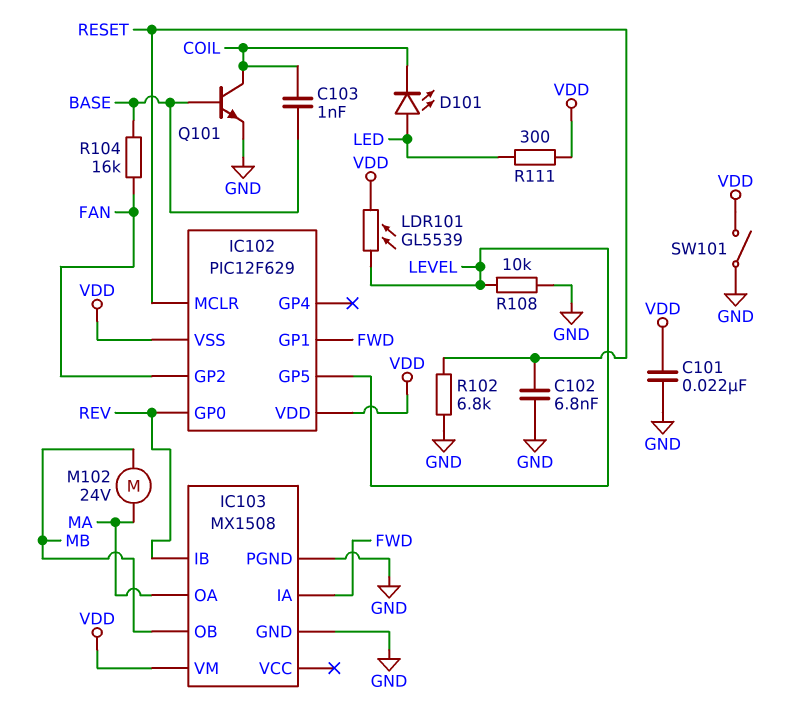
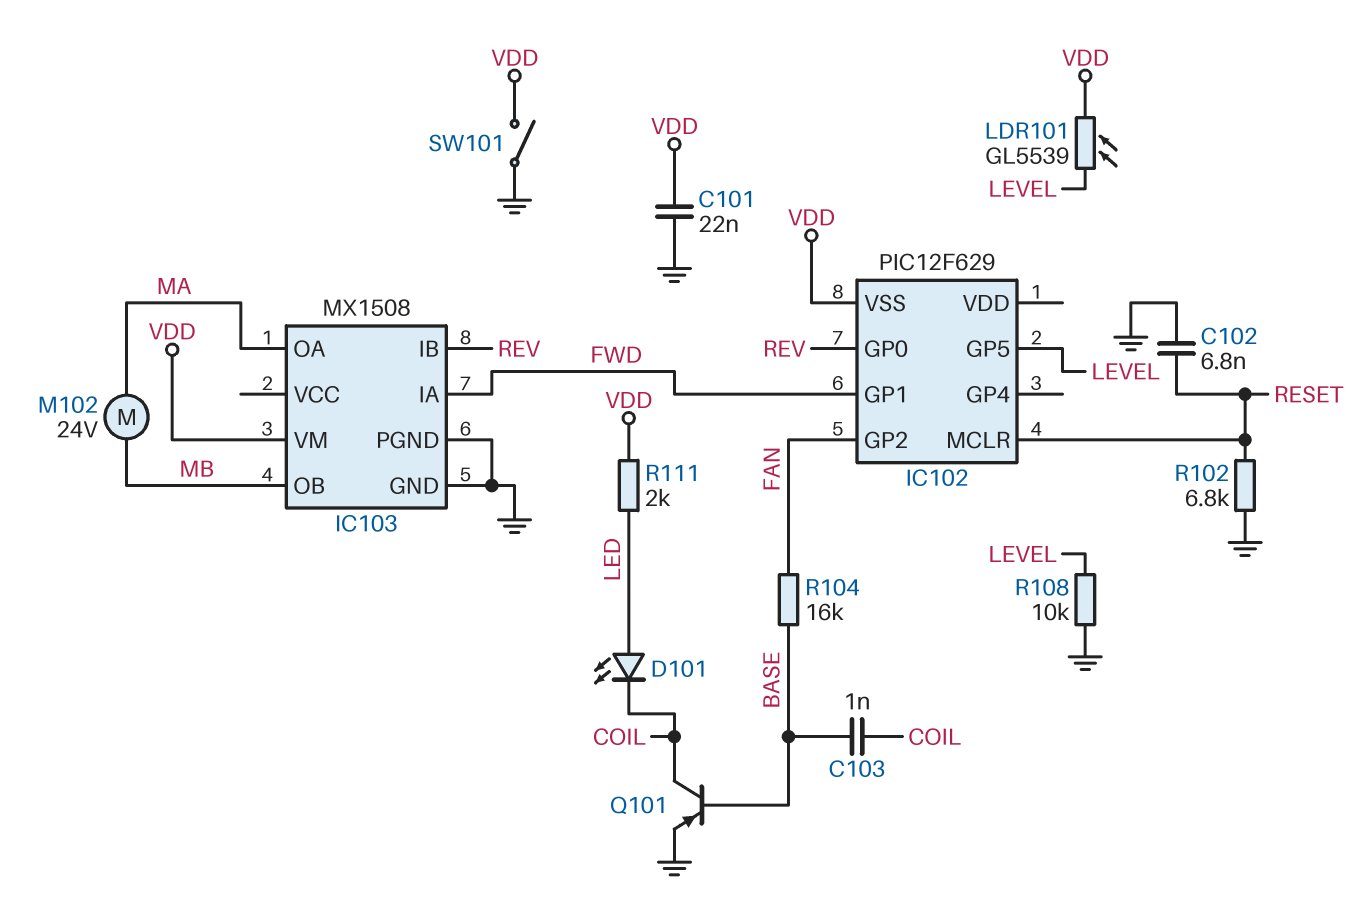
IC102 pin VDD: VDD -> none
Q101: NPN (B BASE, C COIL, E GND) -> PNP (B BASE, C COIL, E GND)
R111: 300 (LED, VDD) -> 2k (LED, VDD)

